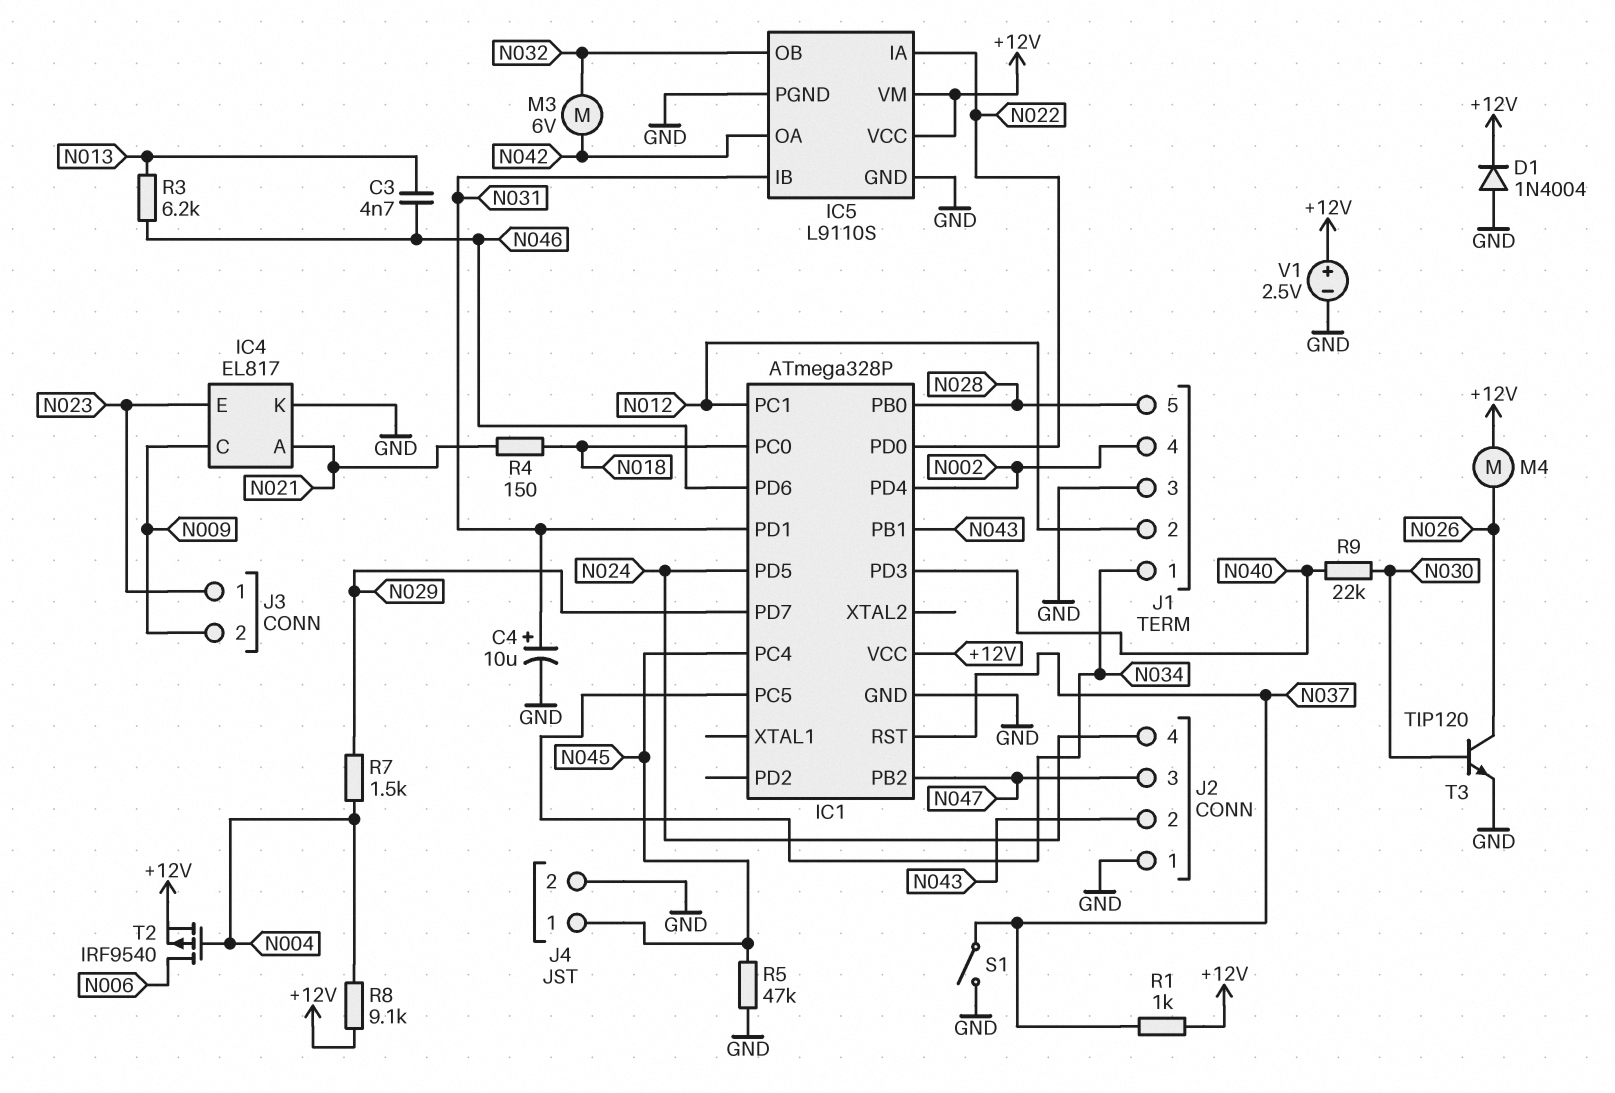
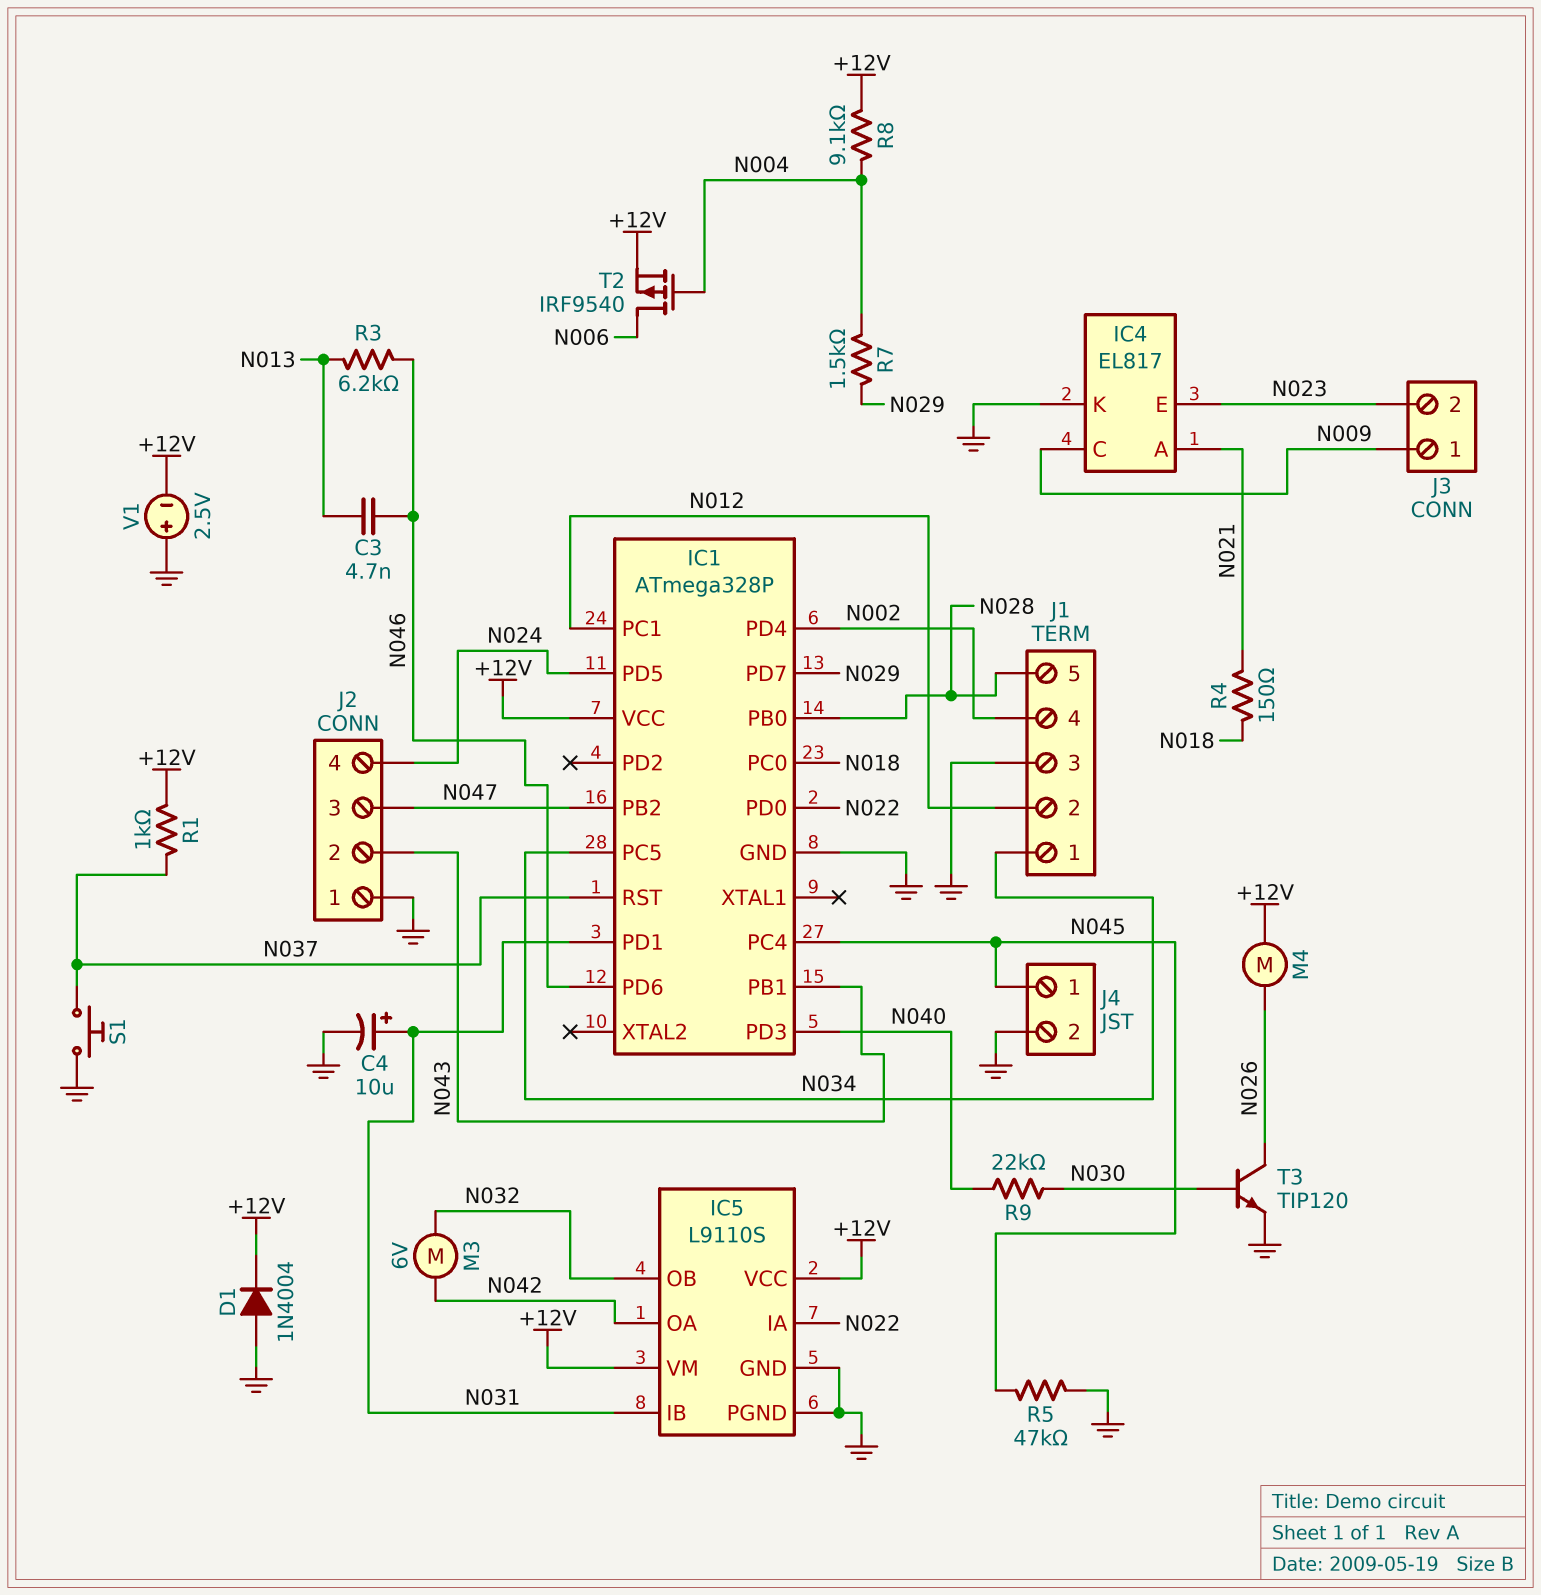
J3 pin 1: N023 -> N009
J3 pin 2: N009 -> N023
S1: switch (GND, N037) -> button (GND, N037)
V1: 2.5V (plus +12V, minus GND) -> 2.5V (plus GND, minus +12V)

